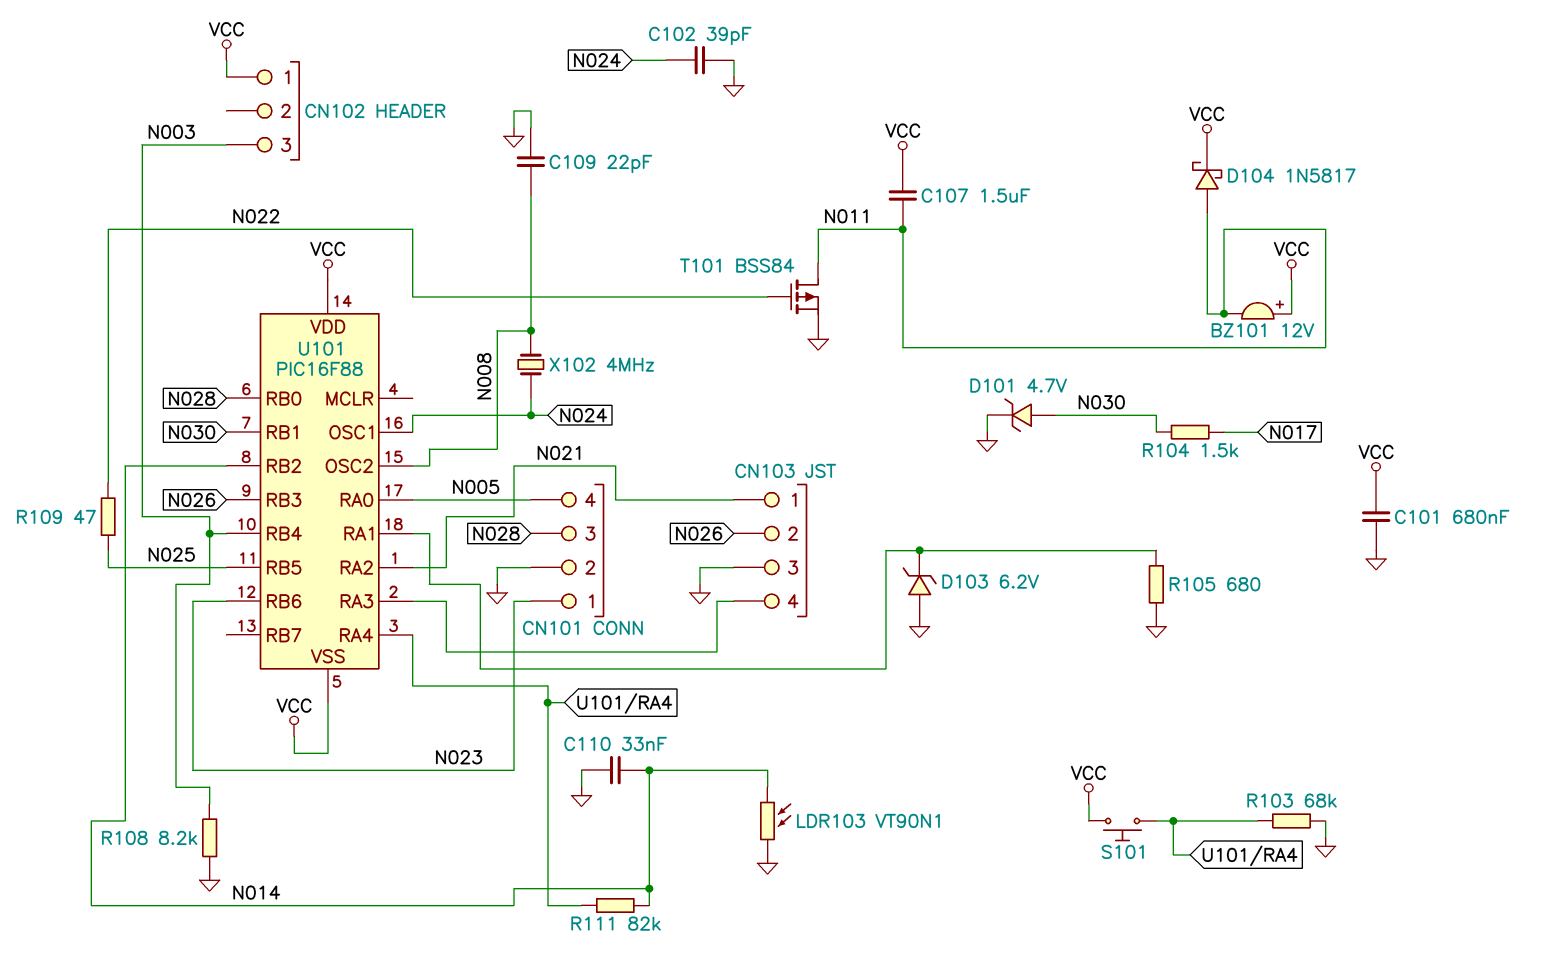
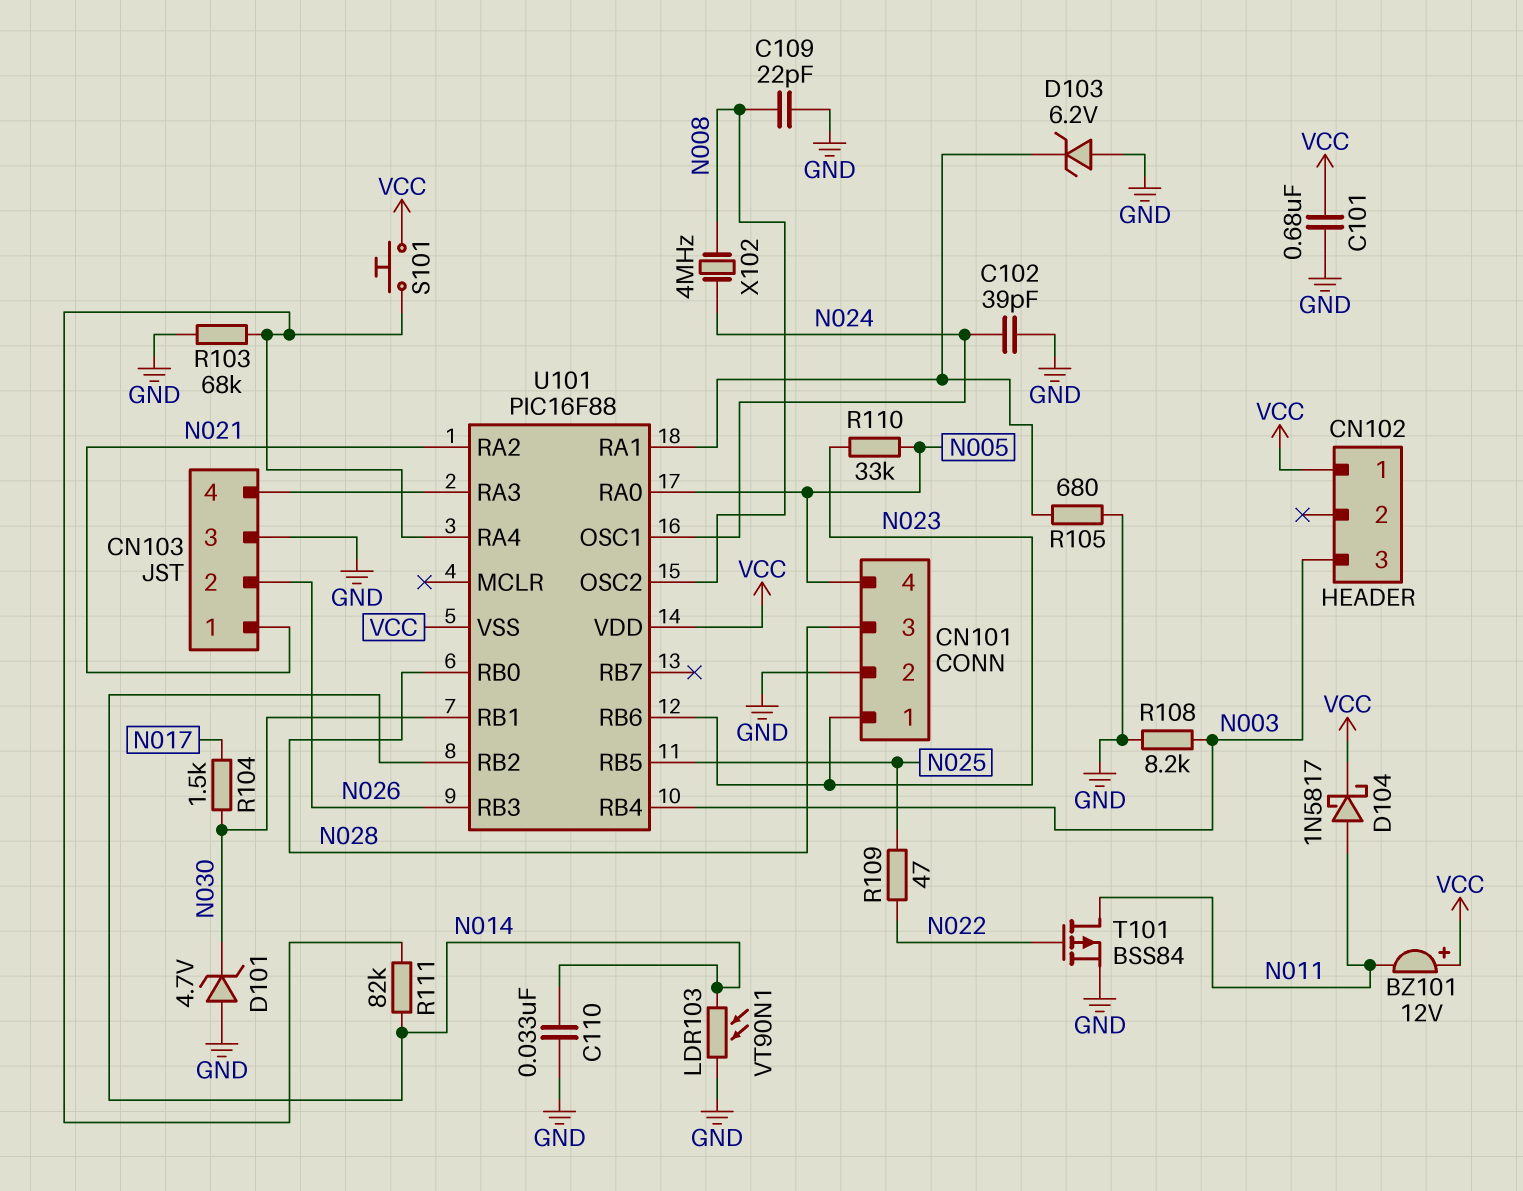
C107: 1.5uF (N011, VCC) -> none
D101: zener 4.7V (A N030, K GND) -> zener 4.7V (A GND, K N030)
R110: none -> 33k (N005, N023)

